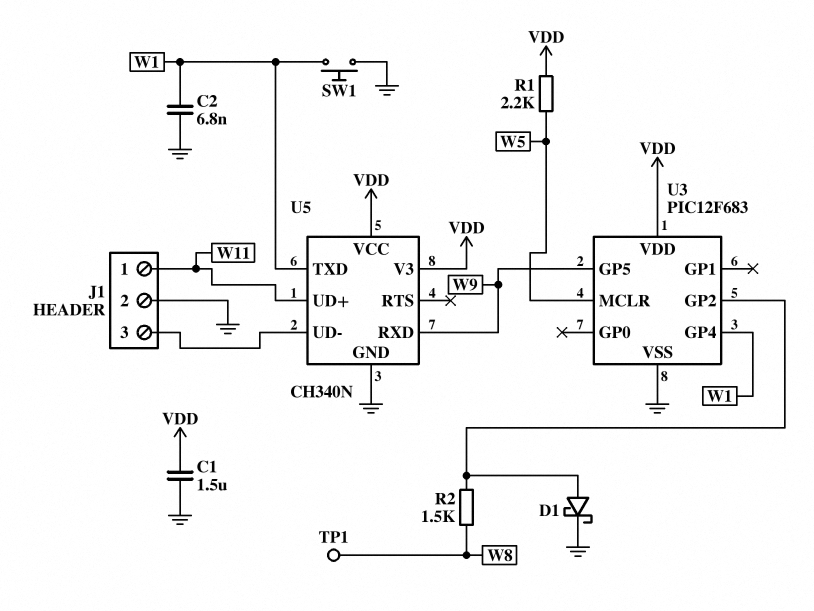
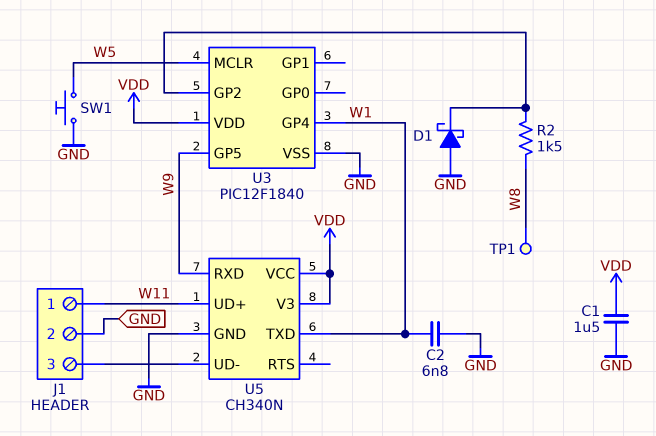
D1: schottky (A U3/GP2, K GND) -> schottky (A GND, K U3/GP2)
R1: 2.2k (VDD, W5) -> none
SW1: button (GND, W1) -> button (GND, W5)
U3: PIC12F683 -> PIC12F1840

